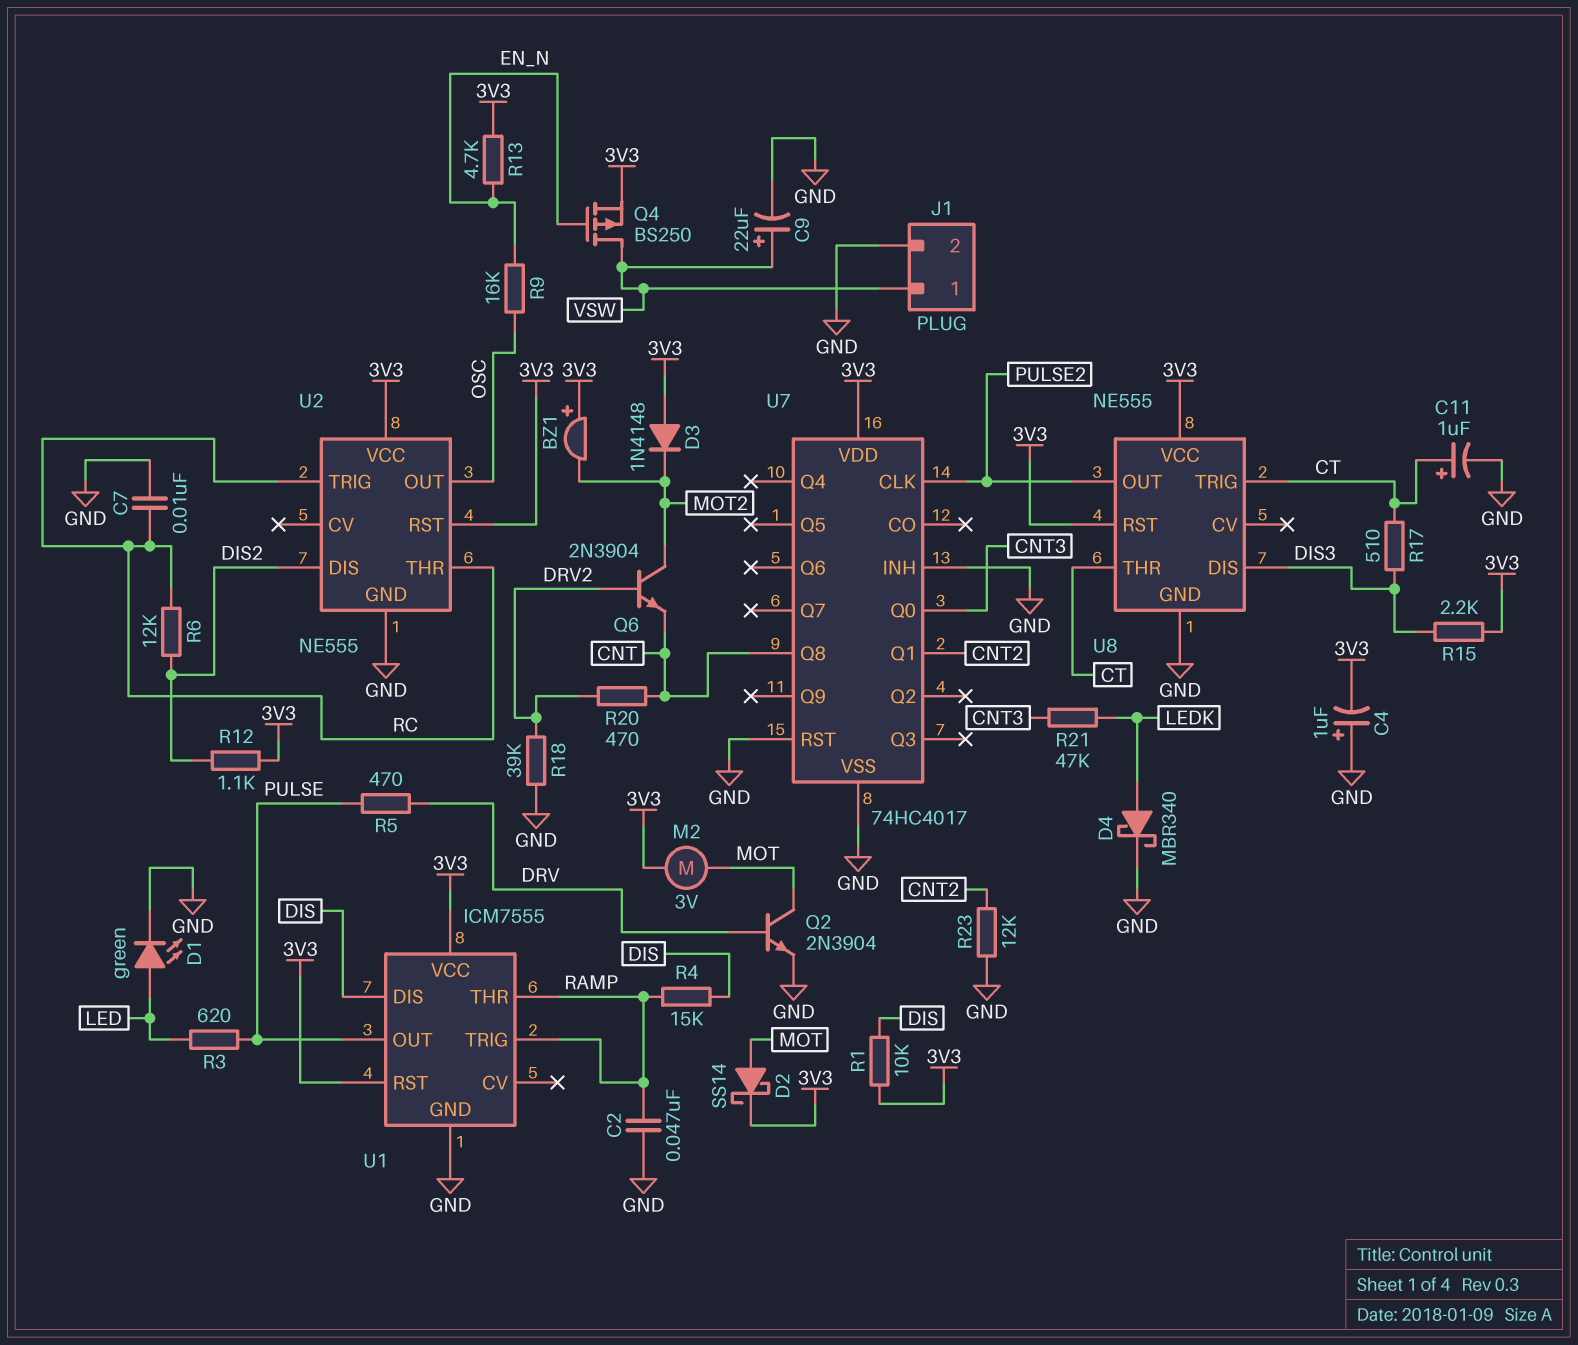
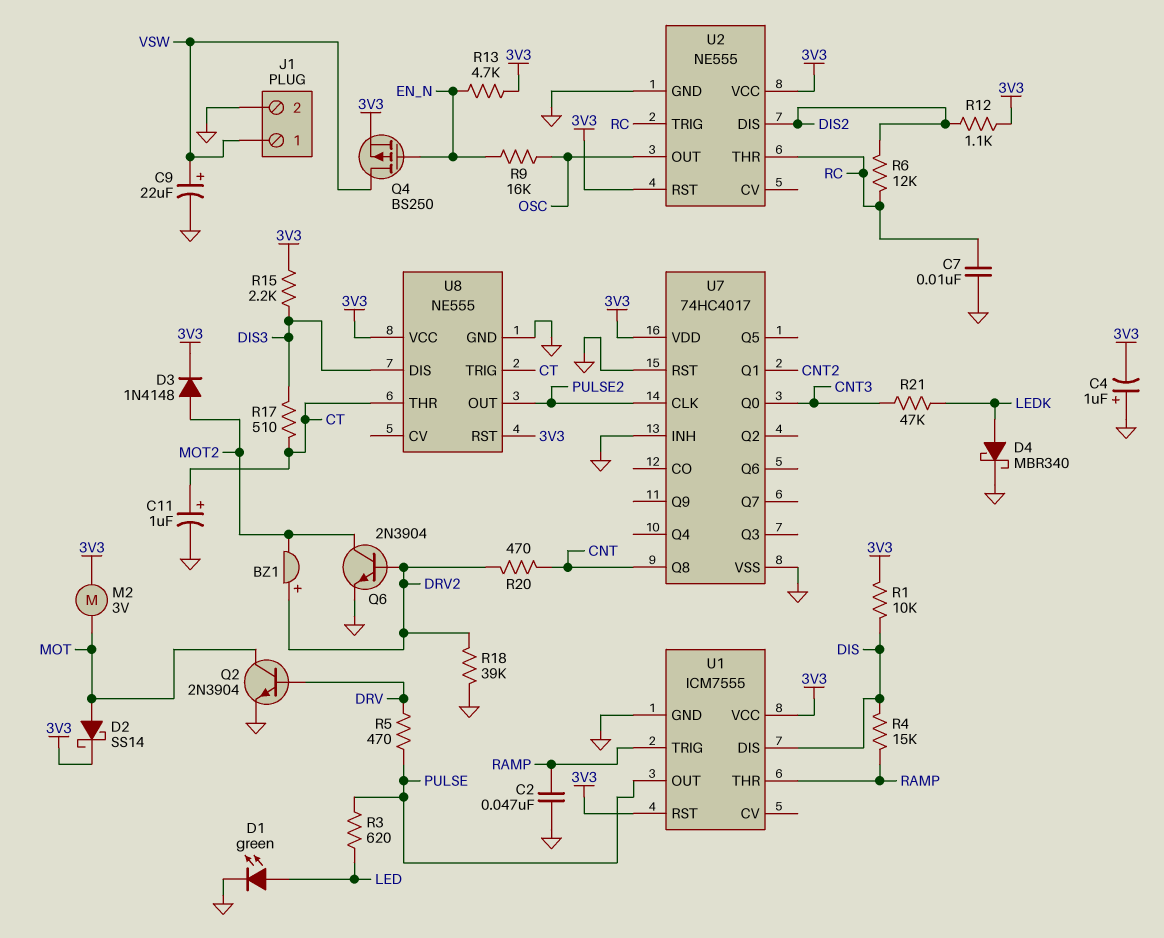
BZ1: buzzer (plus 3V3, minus MOT2) -> buzzer (plus DRV2, minus MOT2)
D3: diode 1N4148 (A 3V3, K MOT2) -> diode 1N4148 (A MOT2, K 3V3)
Q6: NPN 2N3904 (B DRV2, C MOT2, E CNT) -> NPN 2N3904 (B DRV2, C MOT2, E GND)
R23: 12k (CNT2, GND) -> none

